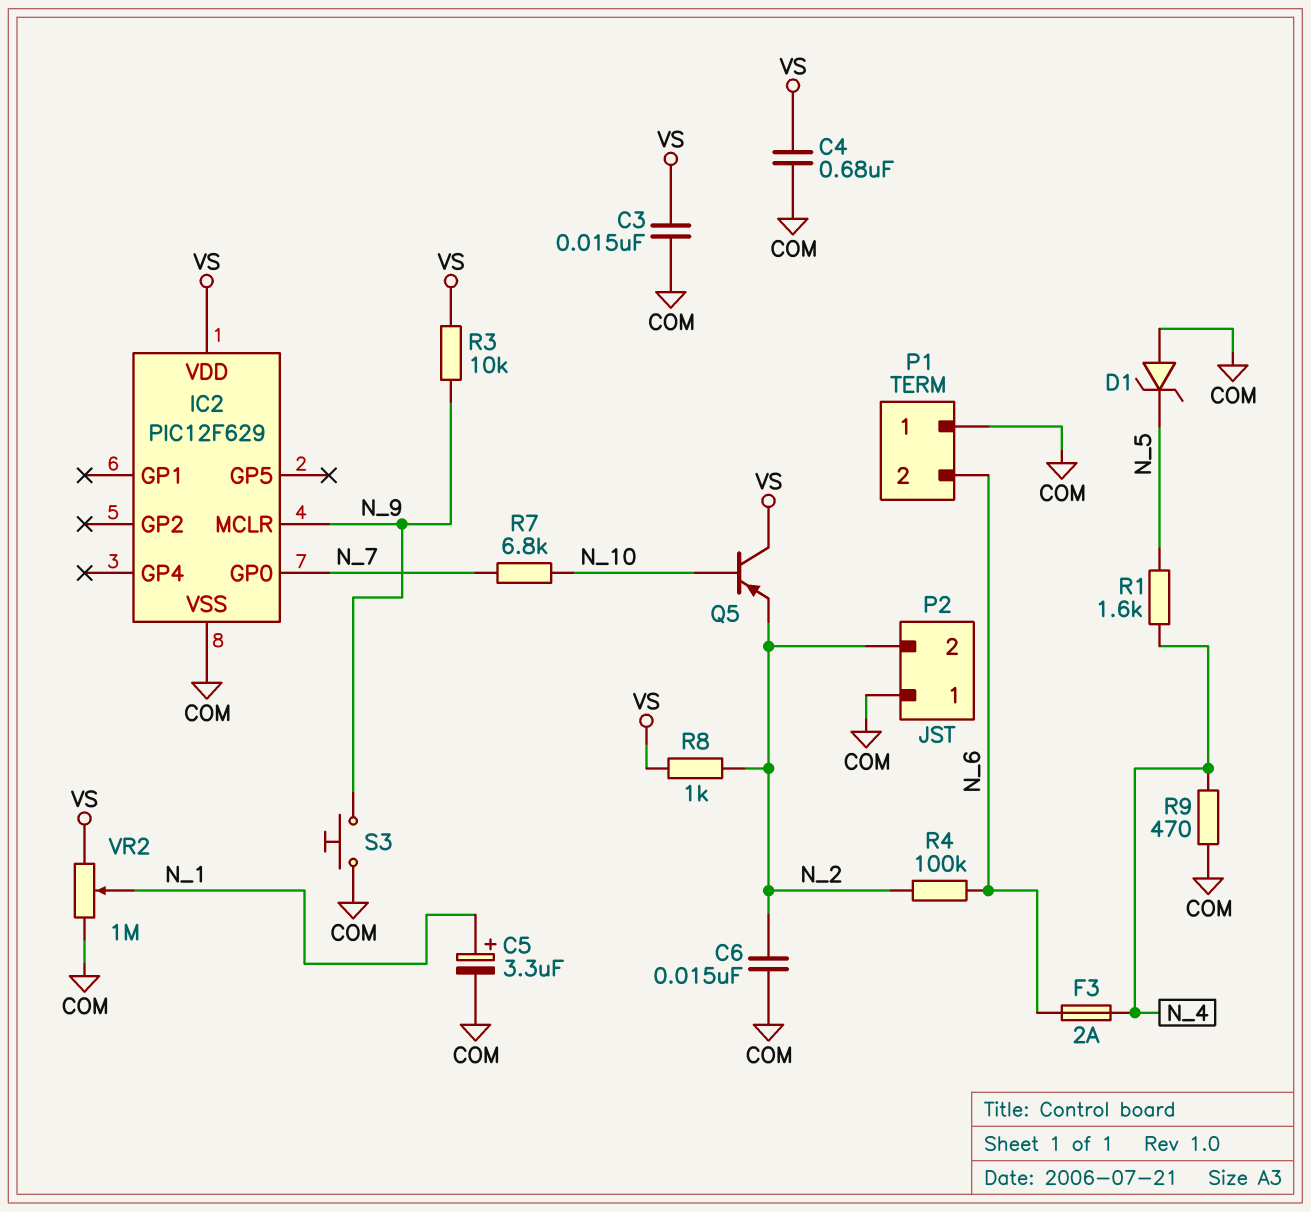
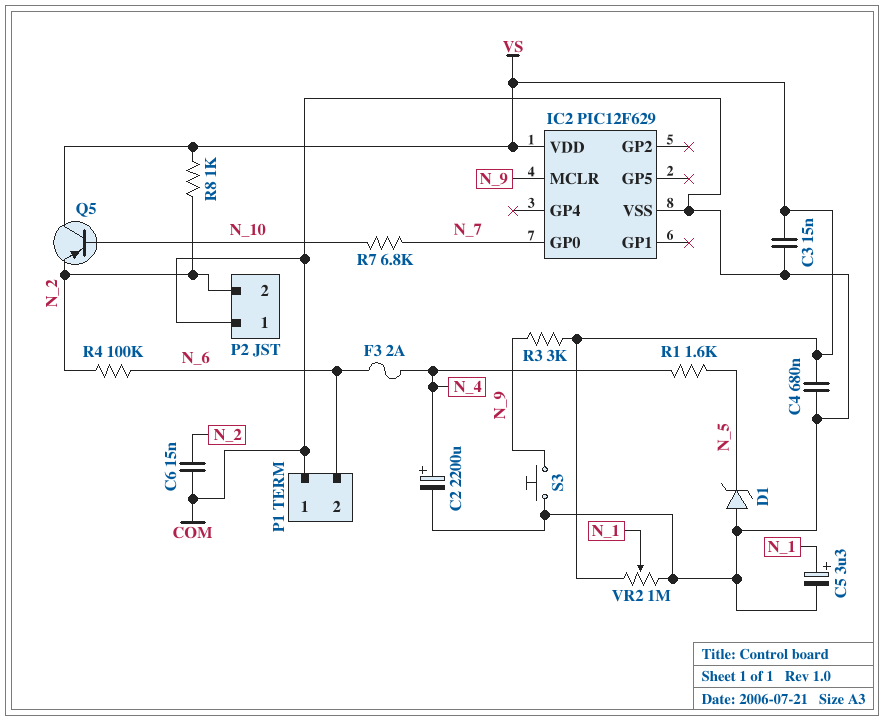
C2: none -> 2200uF (plus N_4, minus COM)
R3: 10k (N_9, VS) -> 3k (N_9, VS)
R9: 470 (COM, N_4) -> none

